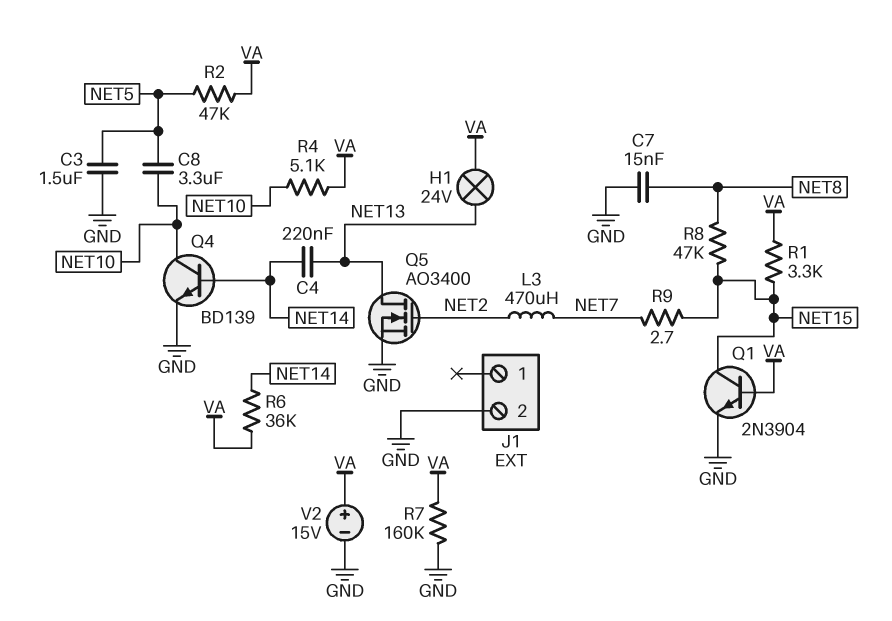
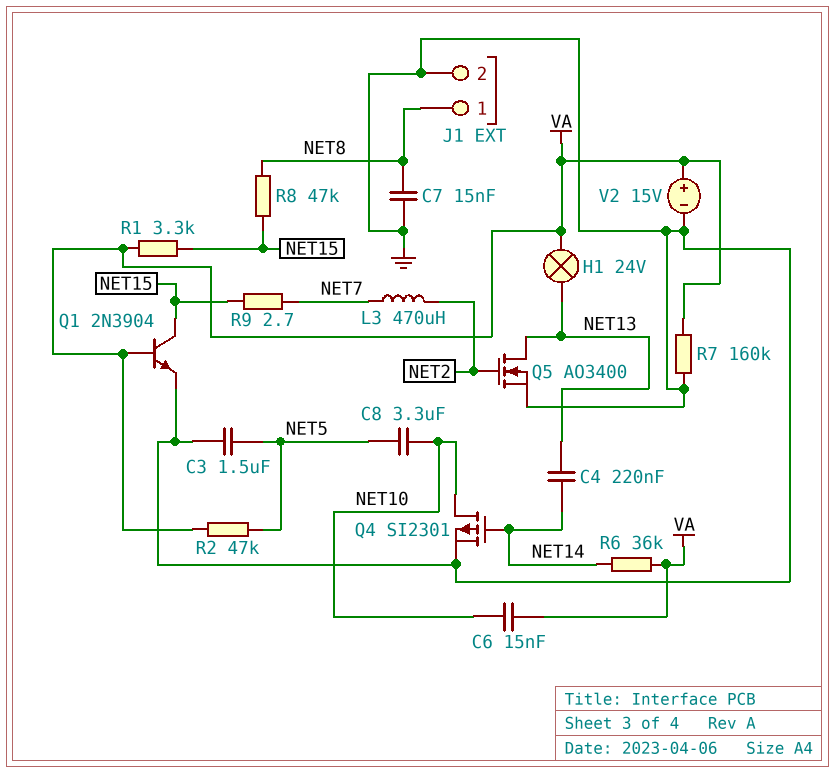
C6: none -> 15nF (NET10, VA)
J1 pin 1: none -> NET8
Q4: NPN BD139 (B NET14, C NET10, E GND) -> PMOS SI2301 (G NET14, D NET10, S GND)
R4: 5.1k (NET10, VA) -> none

